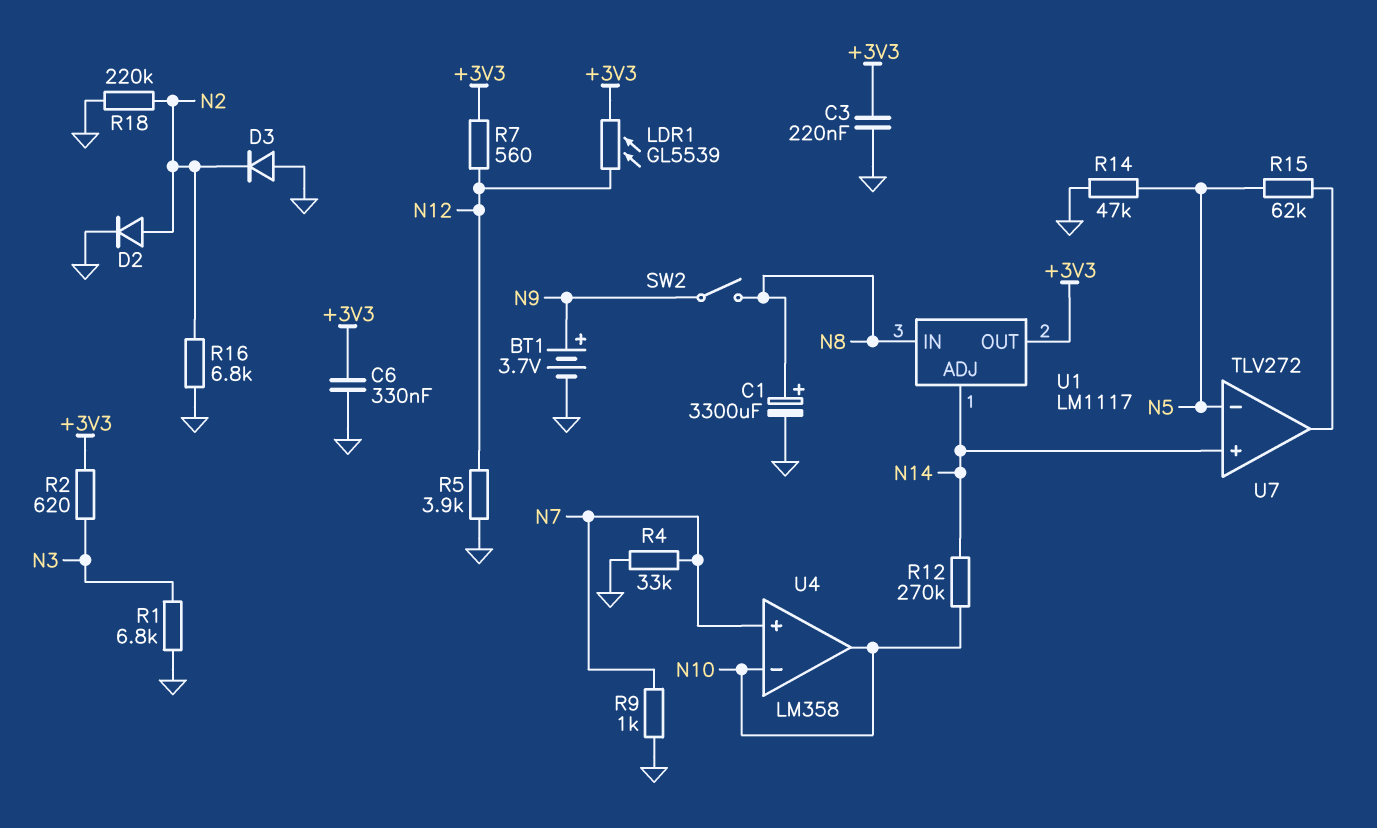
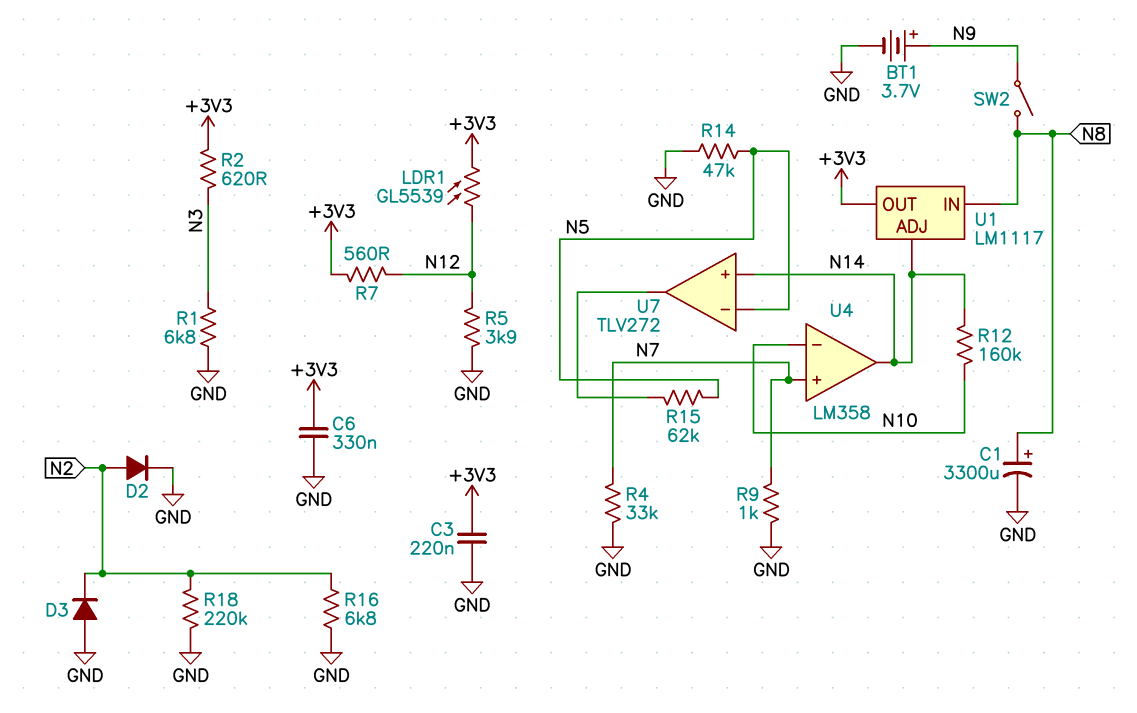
R12: 270k (N10, N14) -> 160k (N10, N14)
U4 pin out: N10 -> N14

